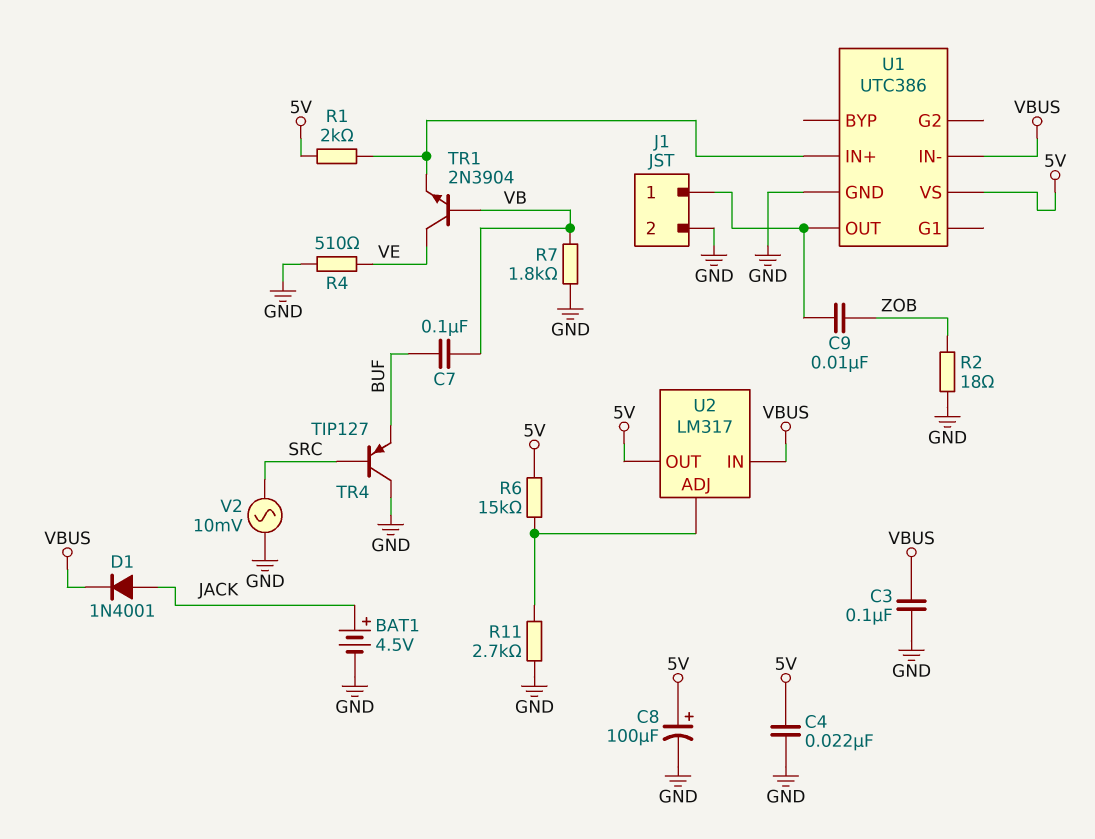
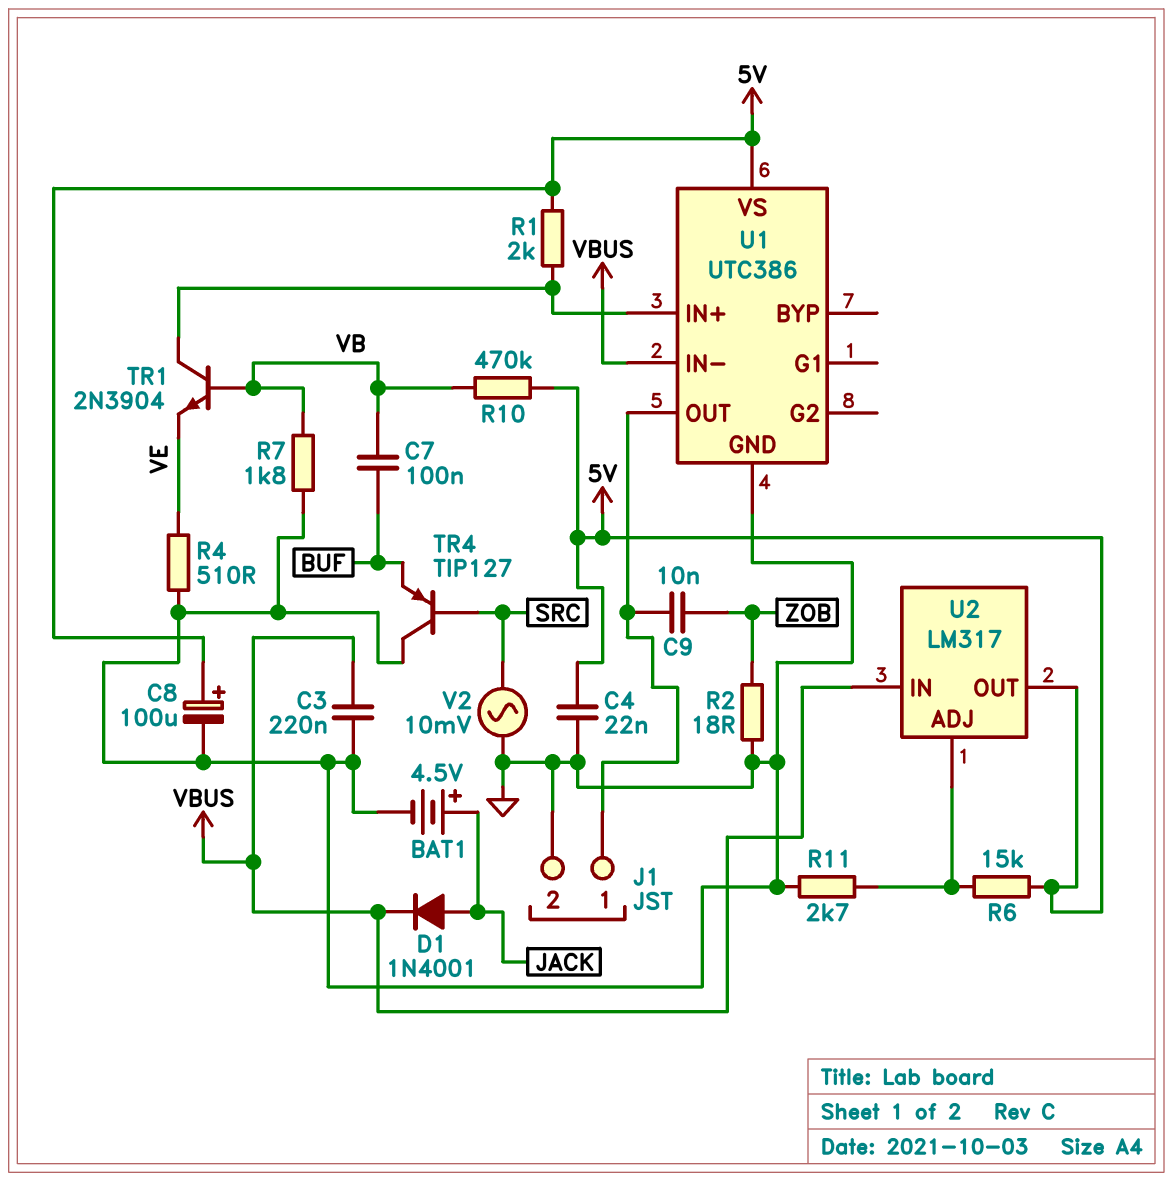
C3: 100nF (GND, VBUS) -> 220nF (GND, VBUS)
R10: none -> 470k (5V, VB)
TR1: NPN 2N3904 (B VB, C VE, E U1/IN+) -> NPN 2N3904 (B VB, C U1/IN+, E VE)

